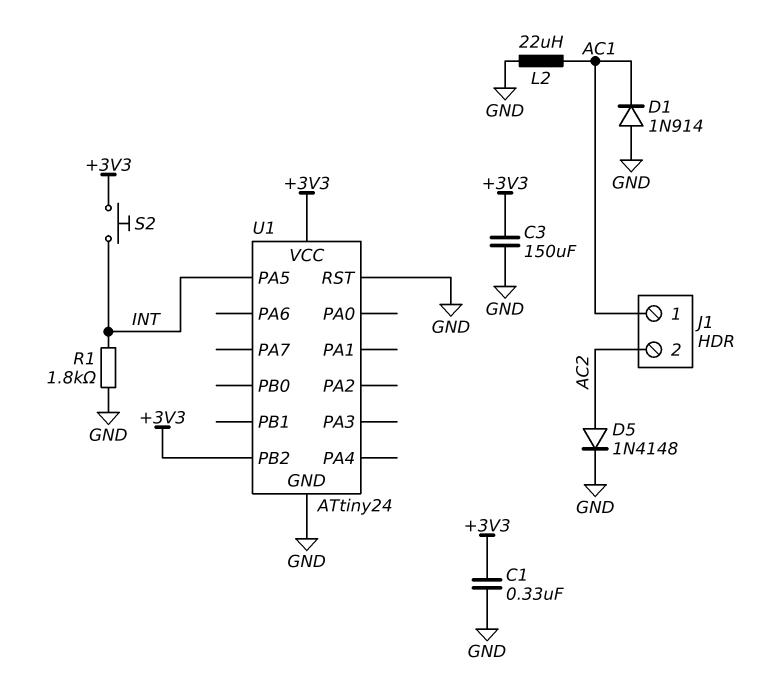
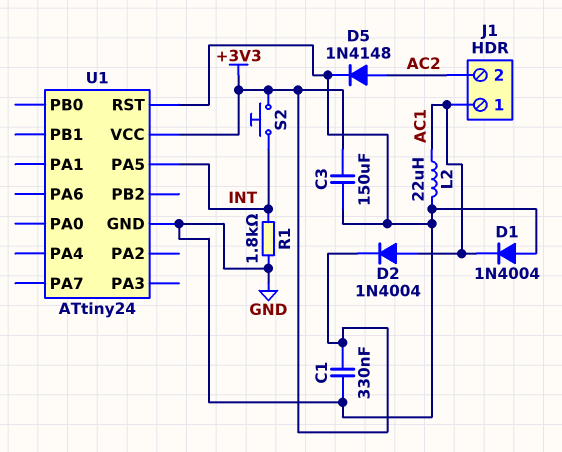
D1: diode 1N914 (A GND, K AC1) -> diode 1N4004 (A GND, K AC1)
D2: none -> diode 1N4004 (A AC1, K +3V3)
U1 pin PB2: +3V3 -> none

